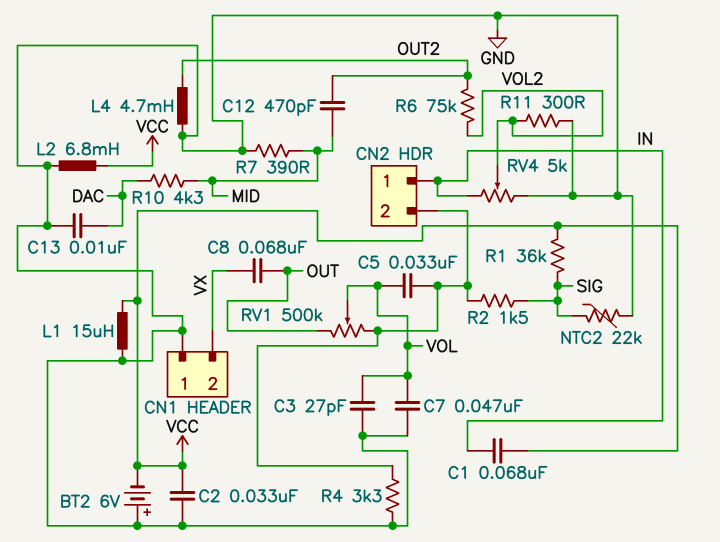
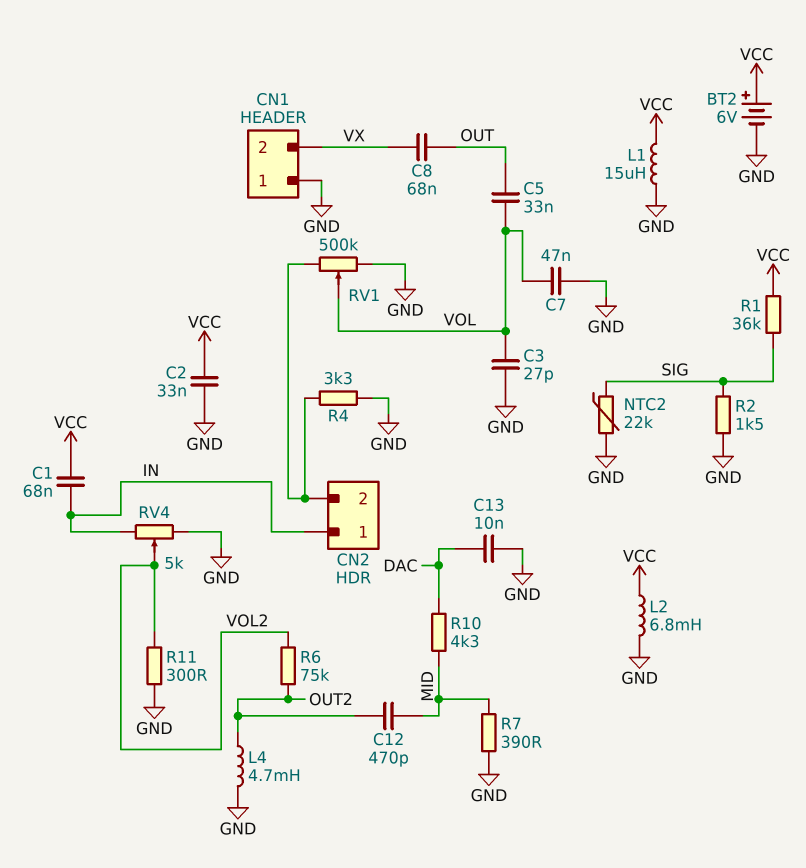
BT2: 6V (plus GND, minus VCC) -> 6V (plus VCC, minus GND)
C5: 33nF (CN2/2, VOL) -> 33nF (OUT, VOL)
R2: 1.5k (CN2/2, SIG) -> 1.5k (GND, SIG)
RV1: 500k (CN2/2, OUT, wiper VOL) -> 500k (CN2/2, GND, wiper VOL)

